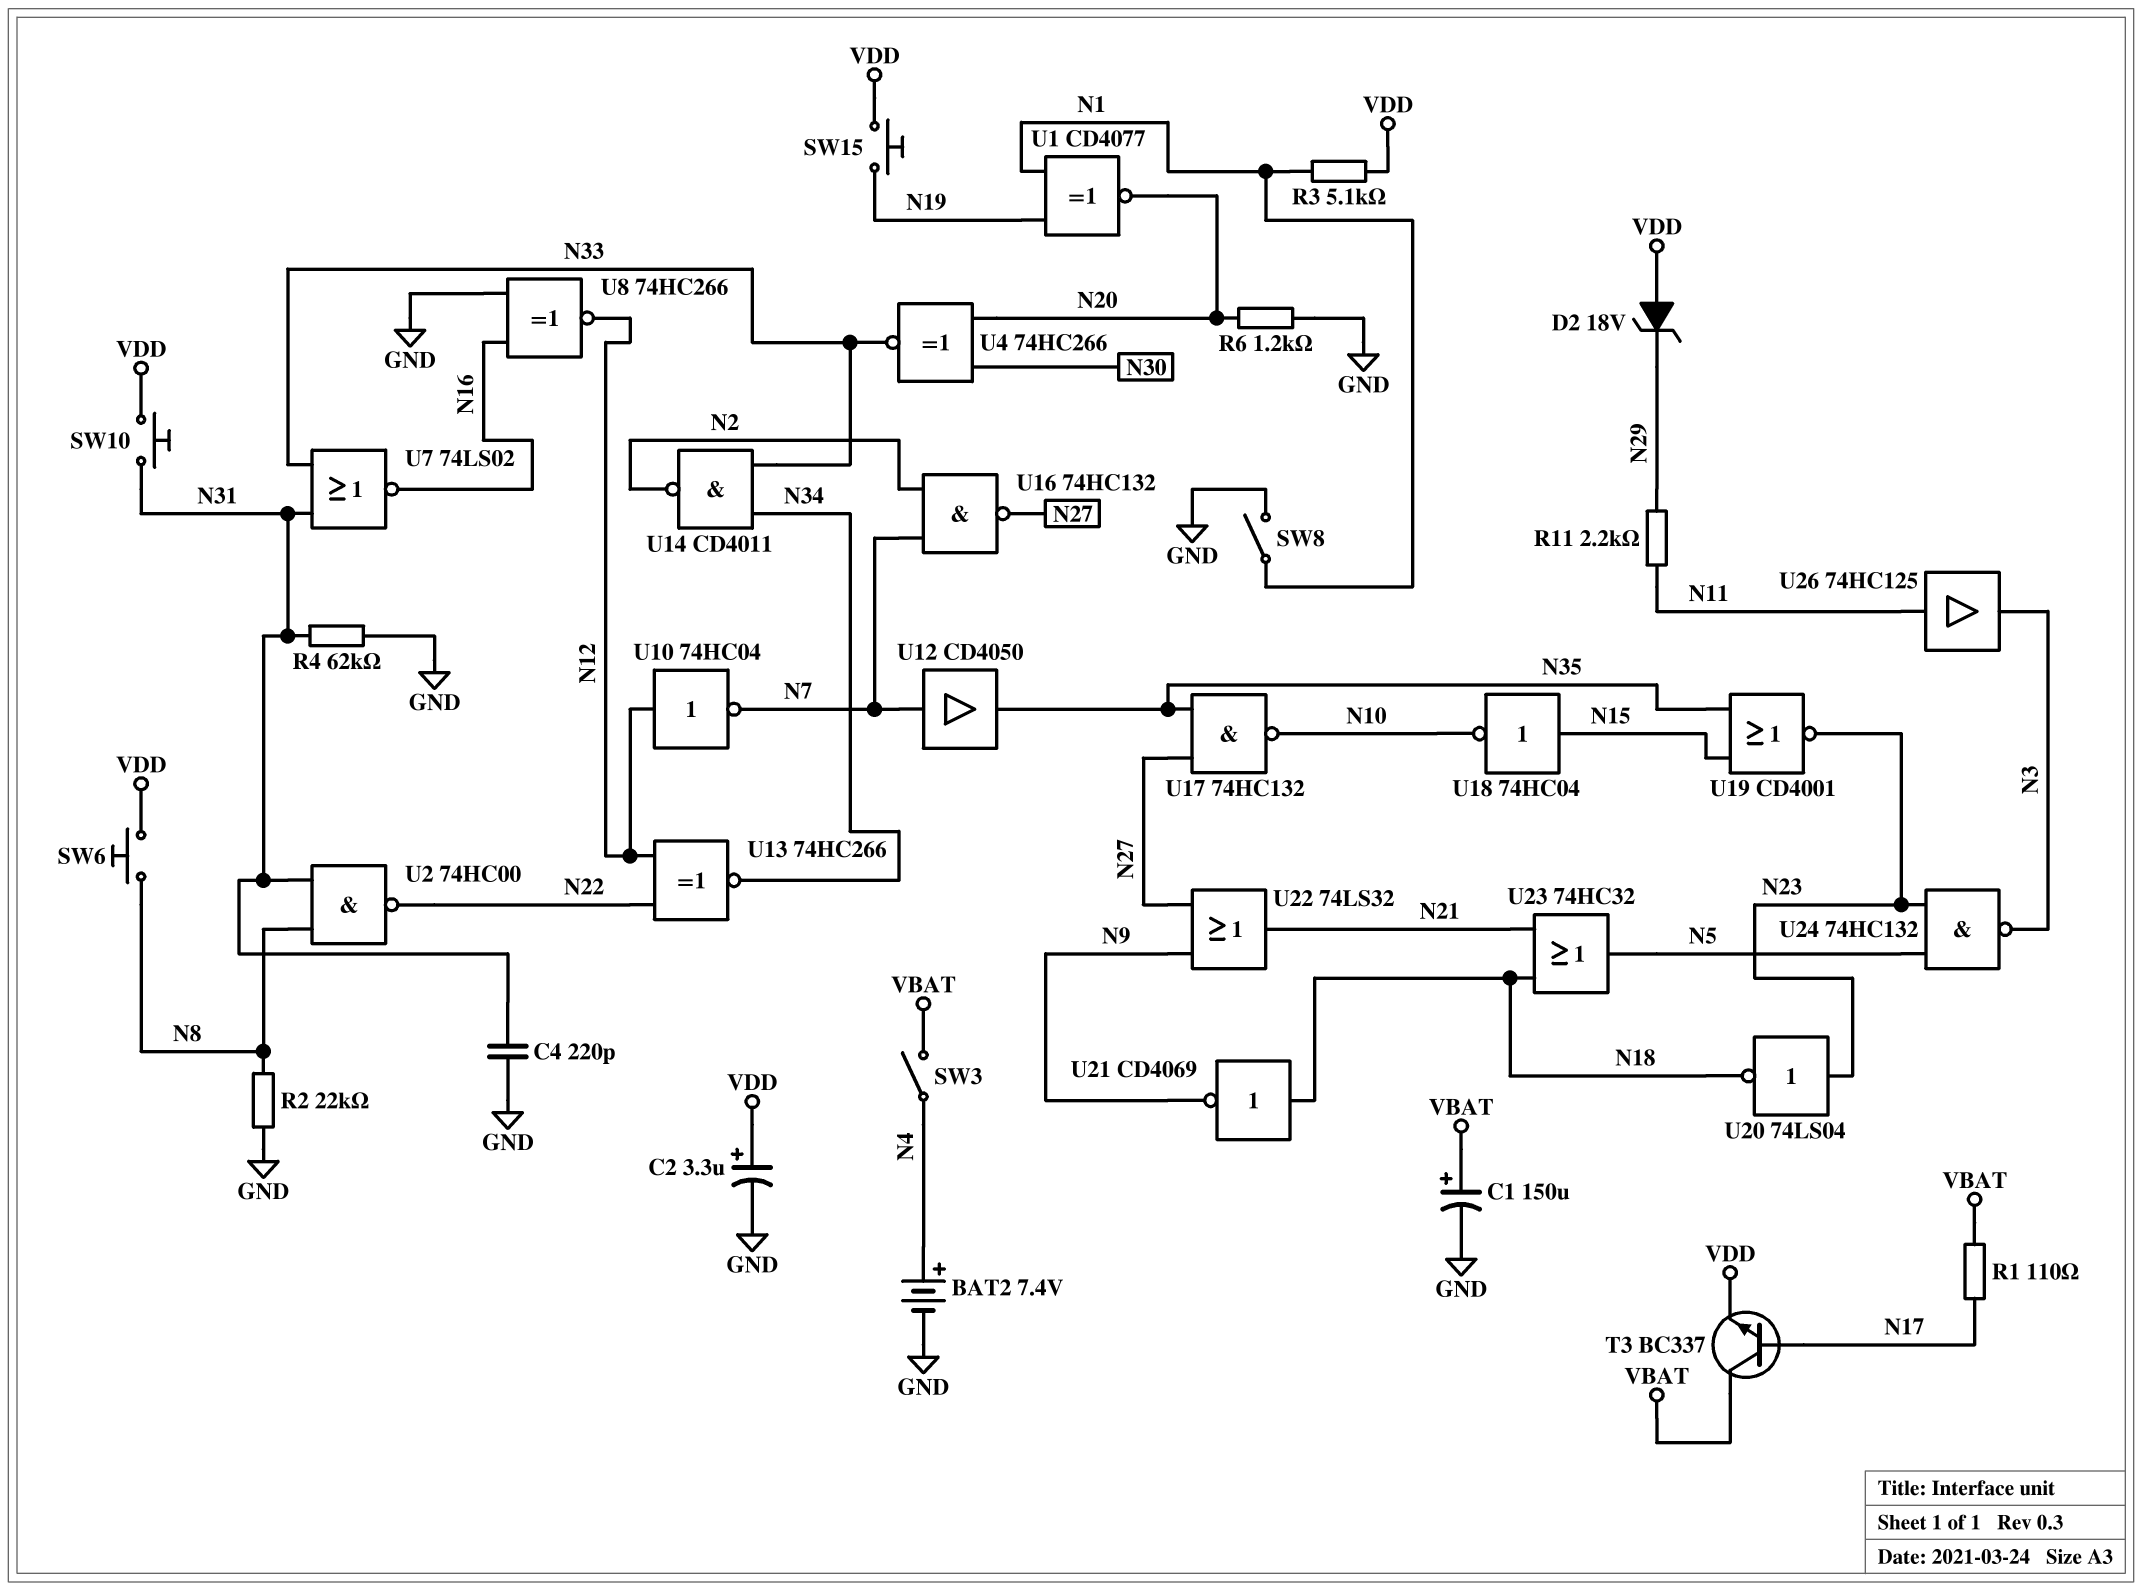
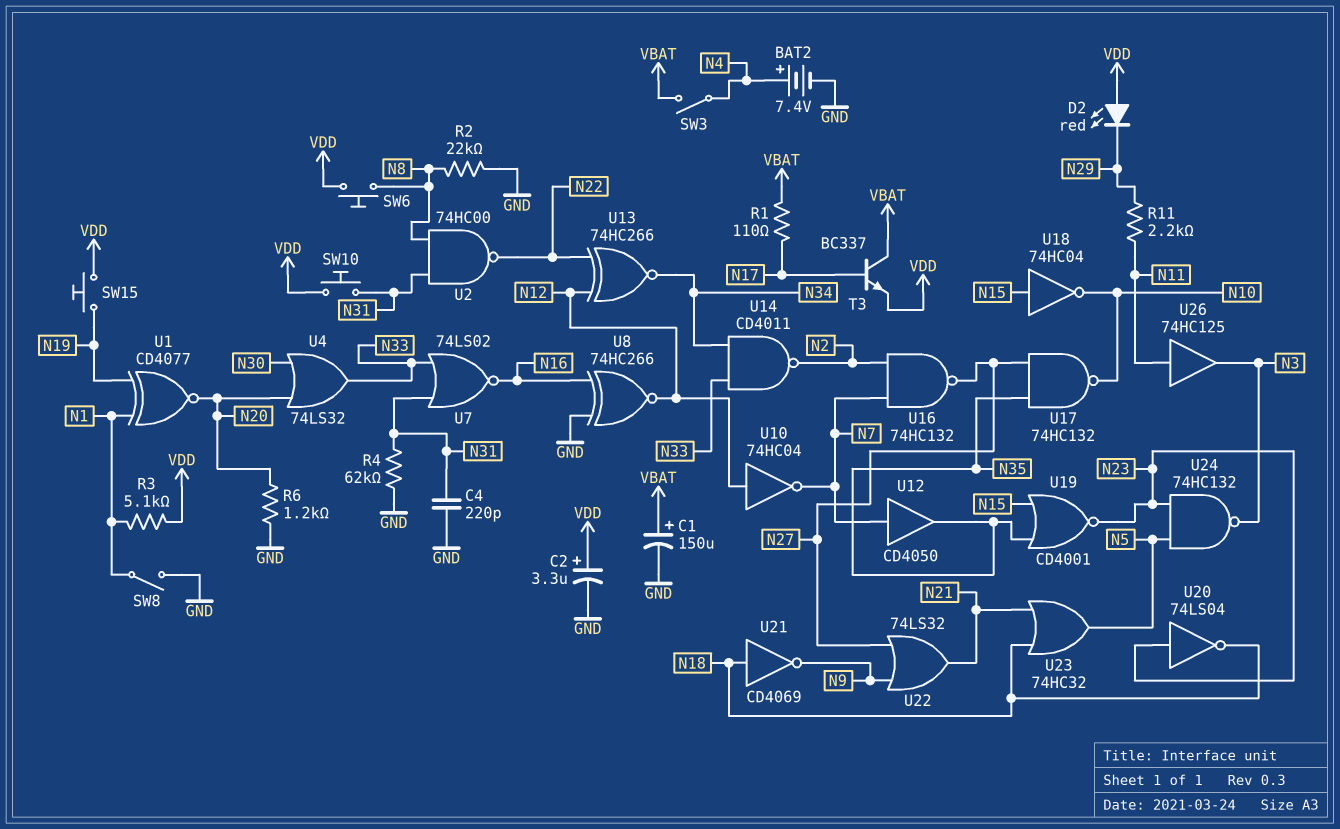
D2: zener 18V (A VDD, K N29) -> LED red (A VDD, K N29)
U4: XNOR 74HC266 (in N20, in N30, out N33) -> OR 74LS32 (in N20, in N30, out N33)

